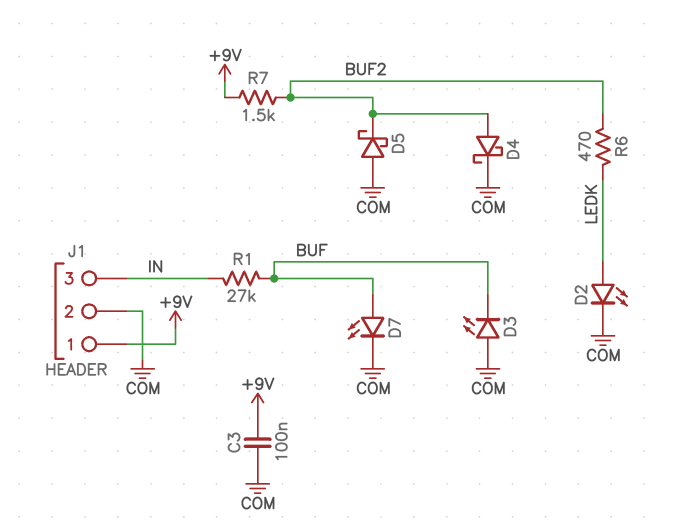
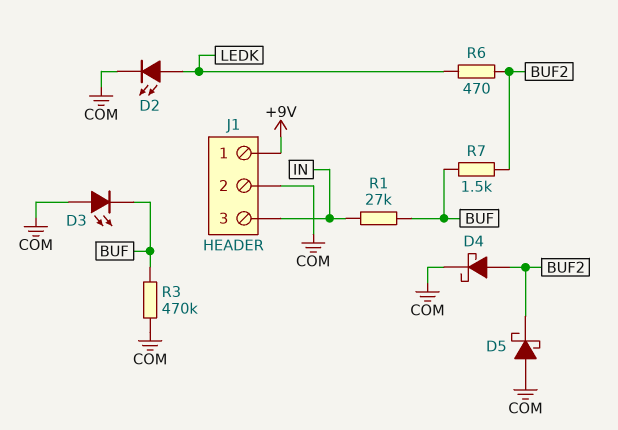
C3: 100nF (+9V, COM) -> none
D7: LED (A BUF, K COM) -> none
R3: none -> 470k (BUF, COM)
R7: 1.5k (+9V, BUF2) -> 1.5k (BUF, BUF2)

